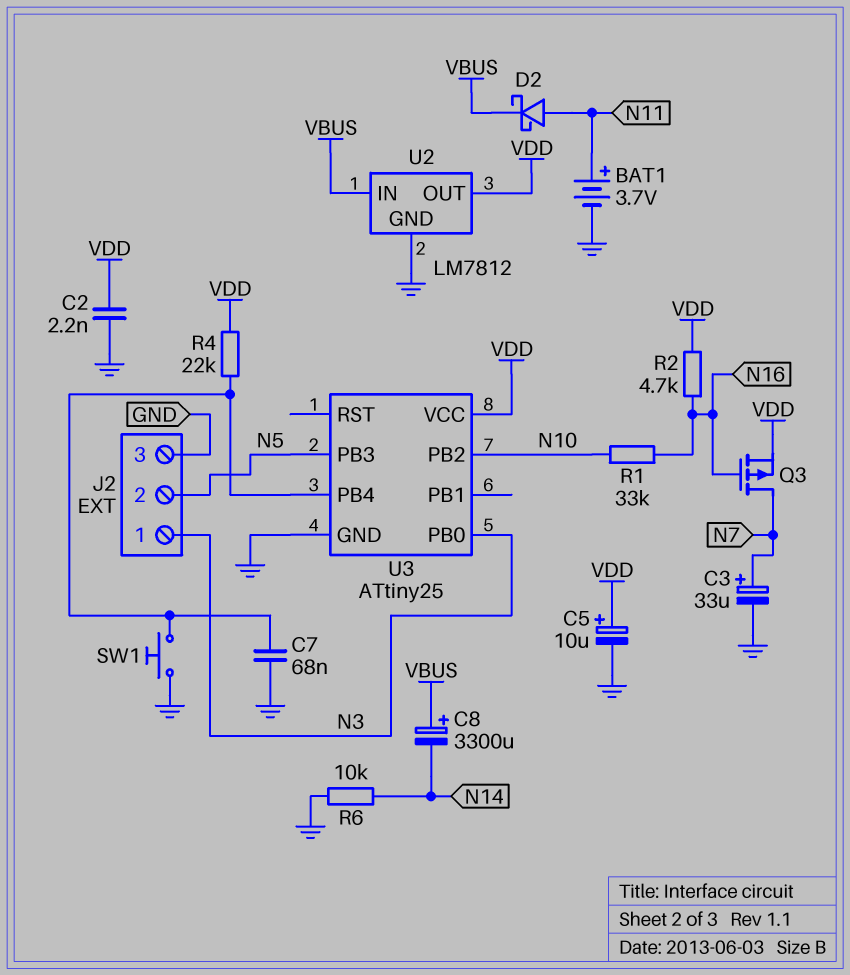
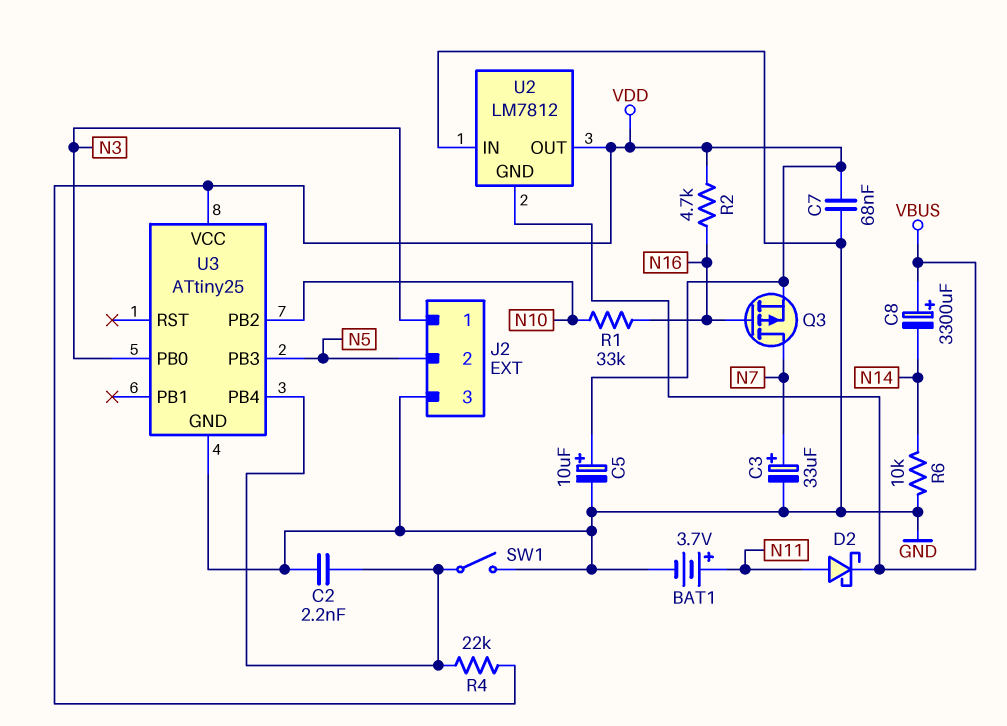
C2: 2.2nF (GND, VDD) -> 2.2nF (GND, U3/PB4)
C7: 68nF (GND, U3/PB4) -> 68nF (GND, VDD)
SW1: button (GND, U3/PB4) -> switch (GND, U3/PB4)
U2 pin GND: GND -> VBUS
U2 pin IN: VBUS -> GND

